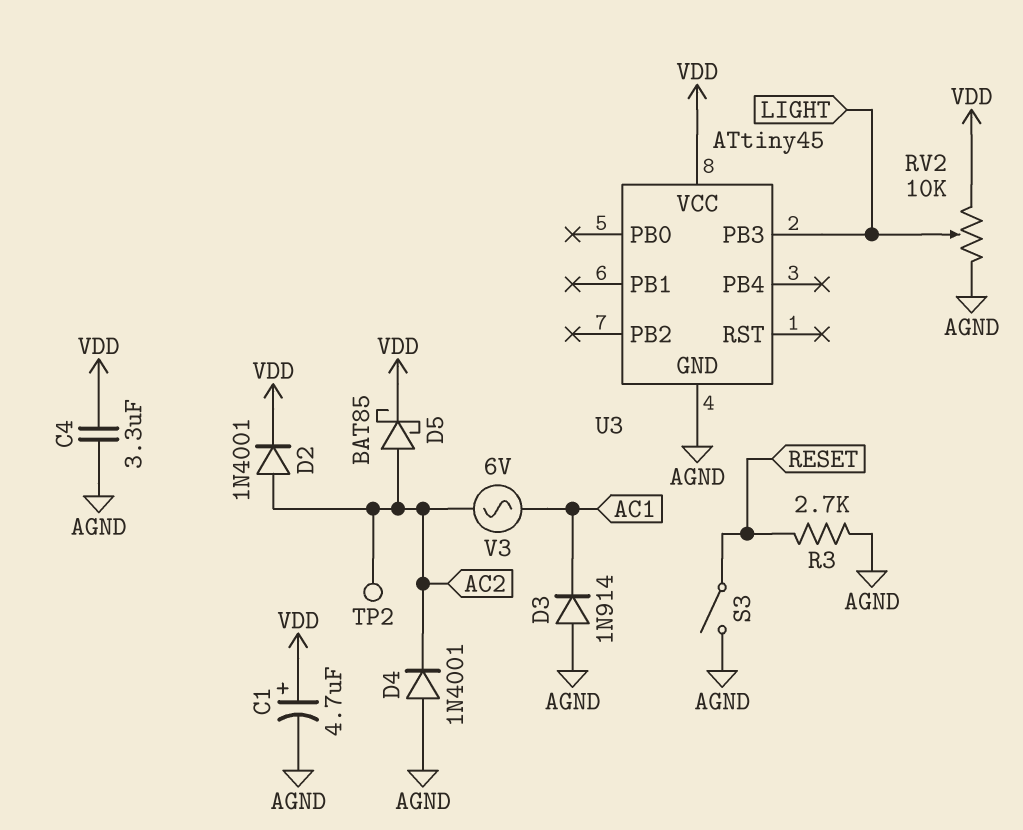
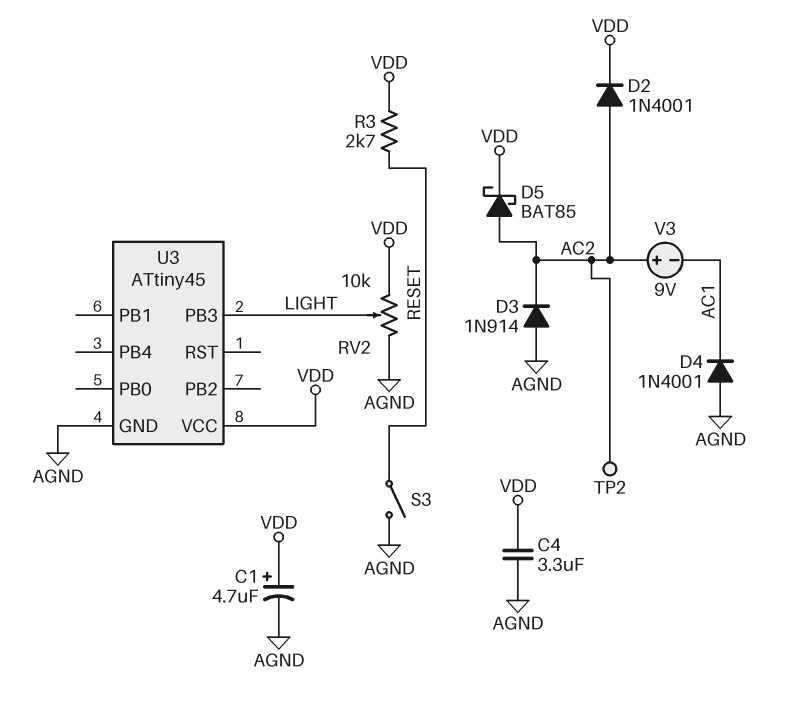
D3: diode 1N914 (A AGND, K AC1) -> diode 1N914 (A AGND, K AC2)
D4: diode 1N4001 (A AGND, K AC2) -> diode 1N4001 (A AGND, K AC1)
R3: 2.7k (AGND, RESET) -> 2.7k (RESET, VDD)
V3: AC 6V (AC1, AC2) -> 9V (plus AC2, minus AC1)

